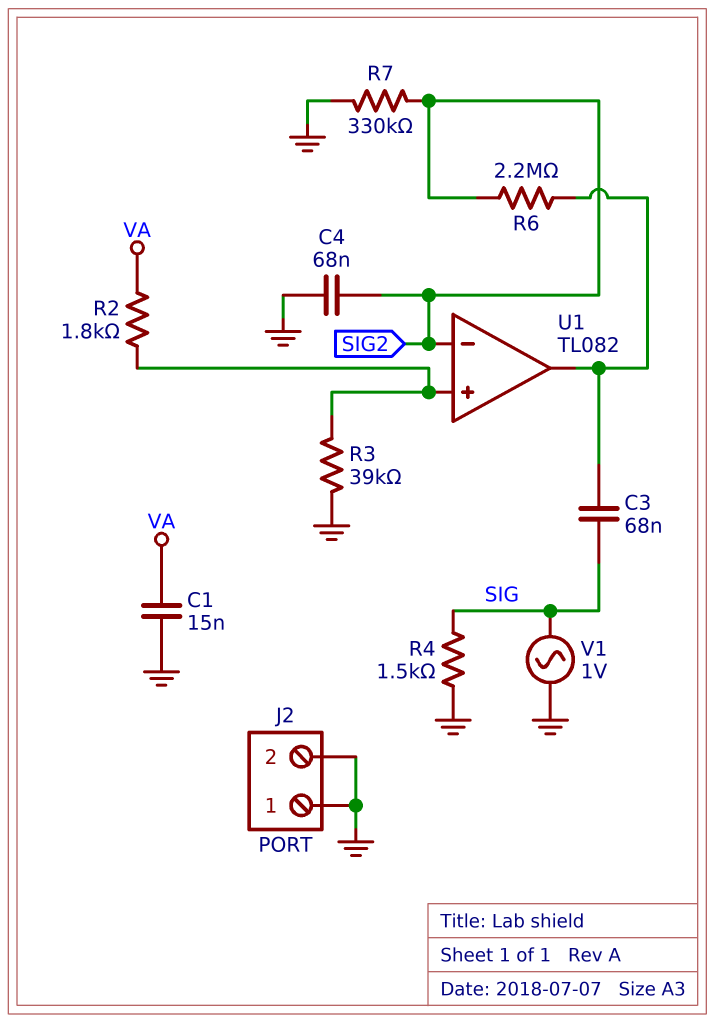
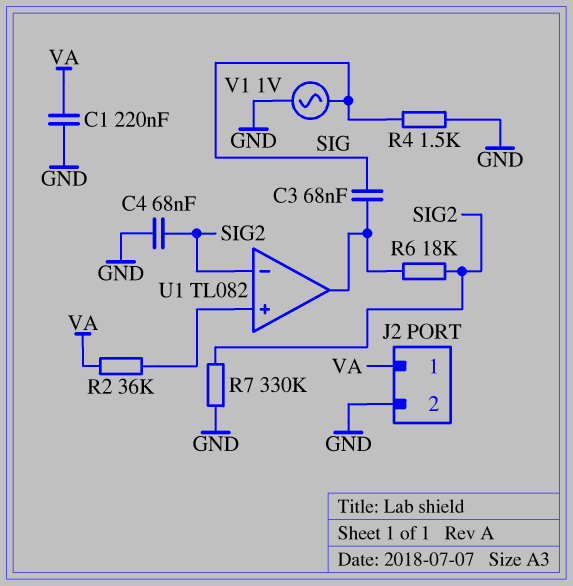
C1: 15nF (GND, VA) -> 220nF (GND, VA)
J2 pin 1: GND -> VA
R2: 1.8k (U1/in+, VA) -> 36k (U1/in+, VA)
R3: 39k (GND, U1/in+) -> none
R6: 2.2M (SIG2, U1/out) -> 18k (SIG2, U1/out)

